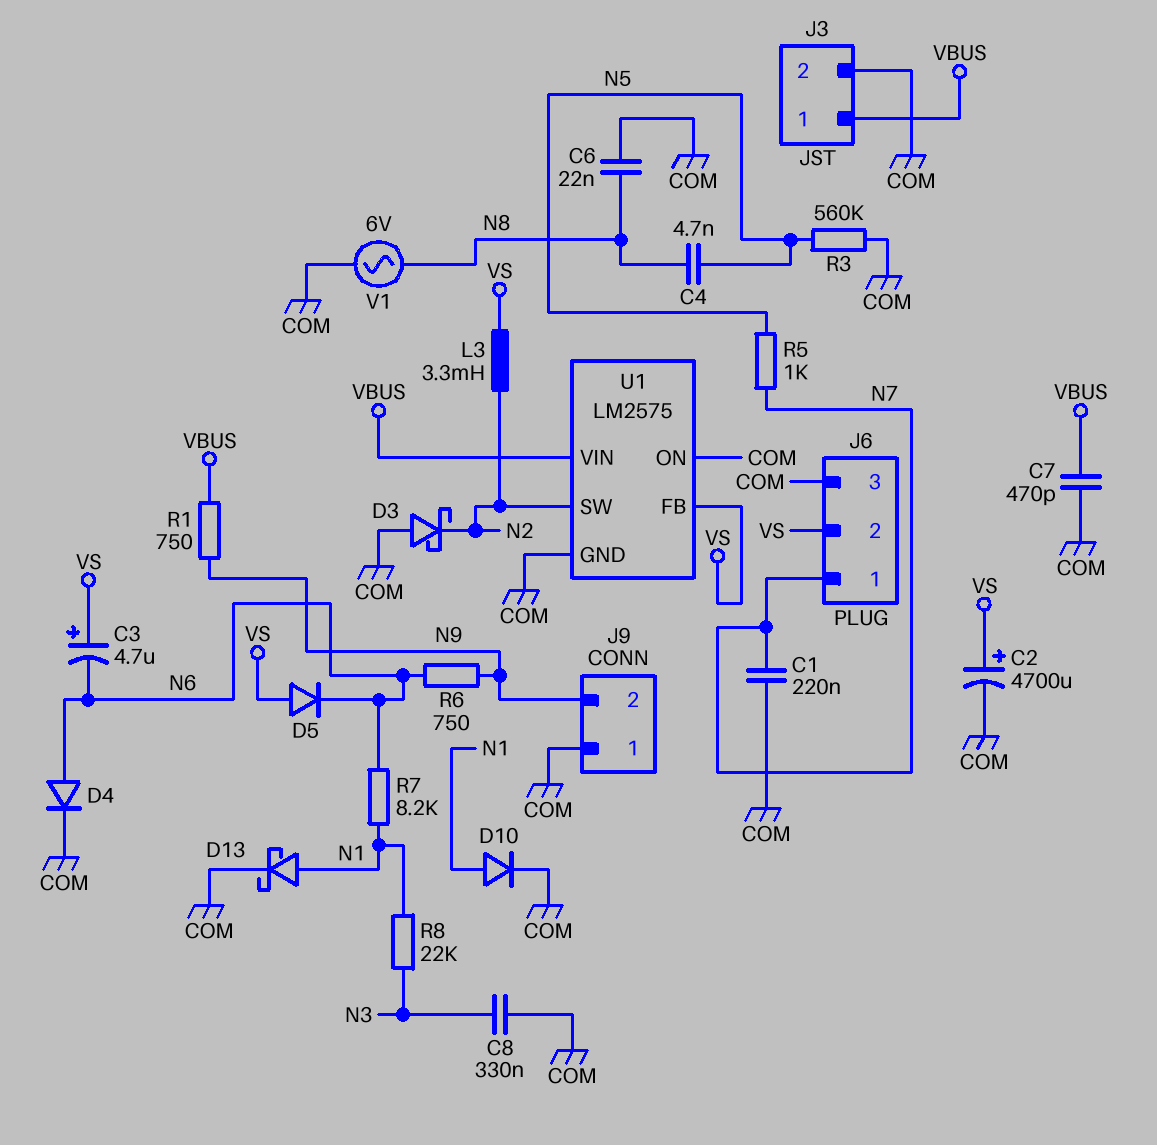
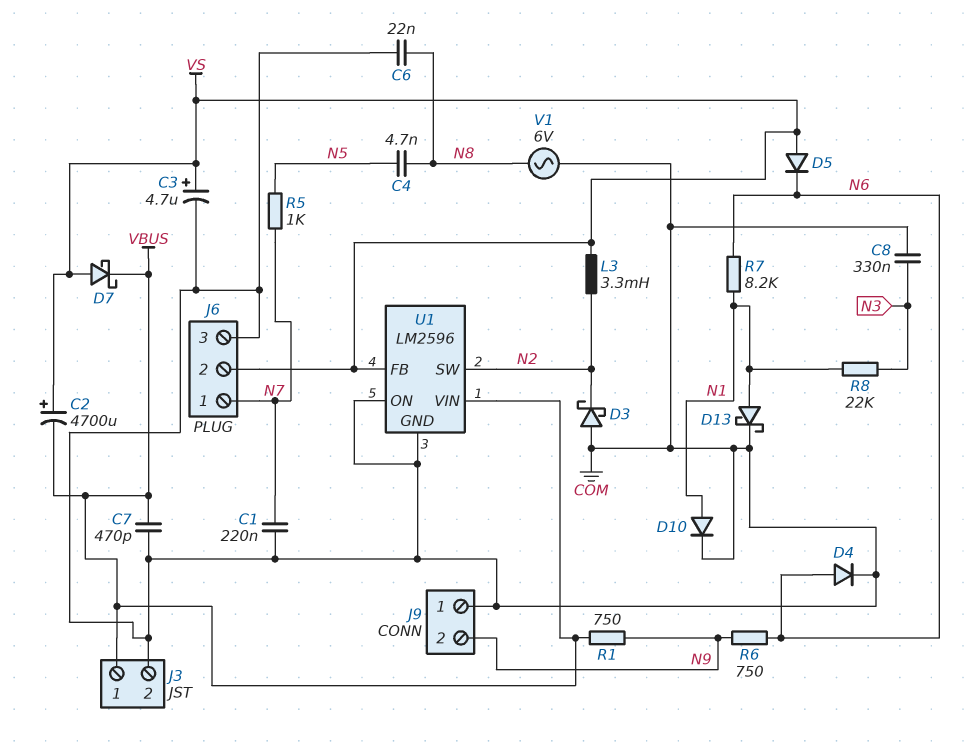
C2: 4700uF (plus VS, minus COM) -> 4700uF (plus VS, minus VBUS)
C3: 4.7uF (plus VS, minus N6) -> 4.7uF (plus VS, minus COM)
D7: none -> schottky (A VS, K VBUS)
R3: 560k (COM, N5) -> none
U1: LM2575 -> LM2596

